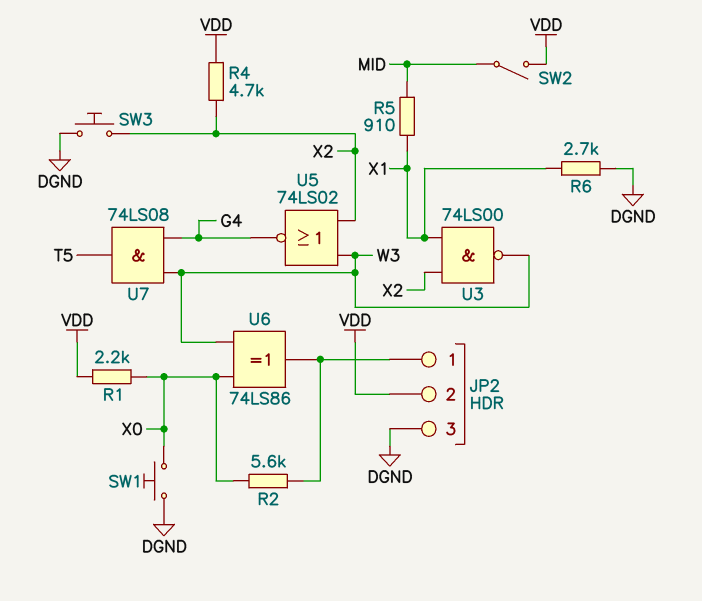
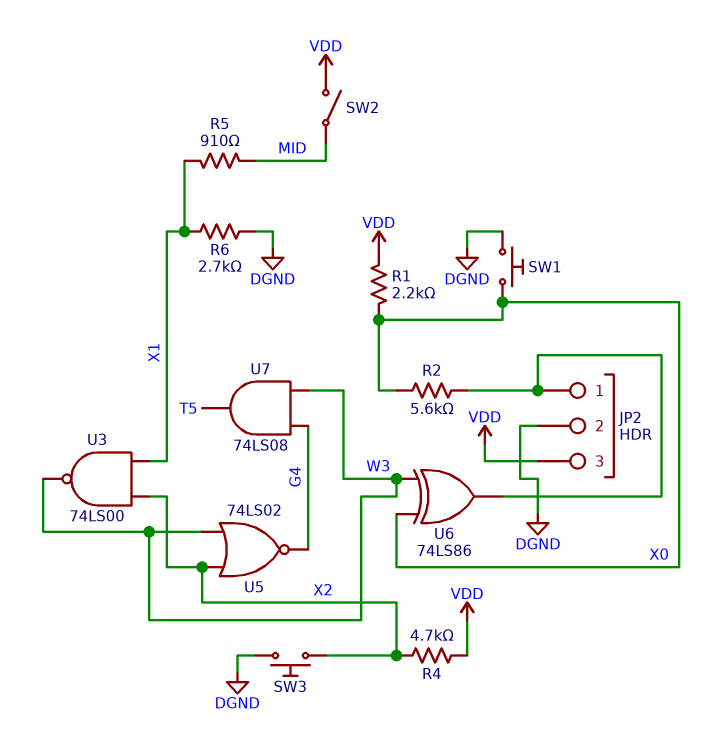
JP2 pin 2: VDD -> DGND
JP2 pin 3: DGND -> VDD

